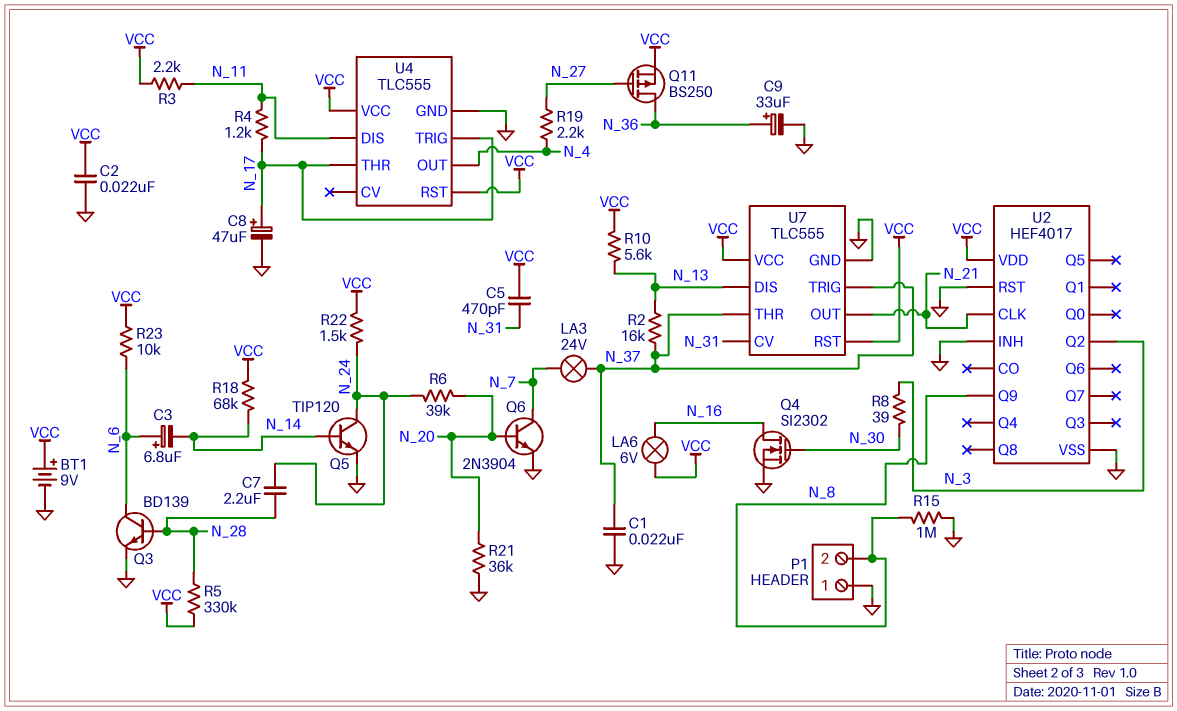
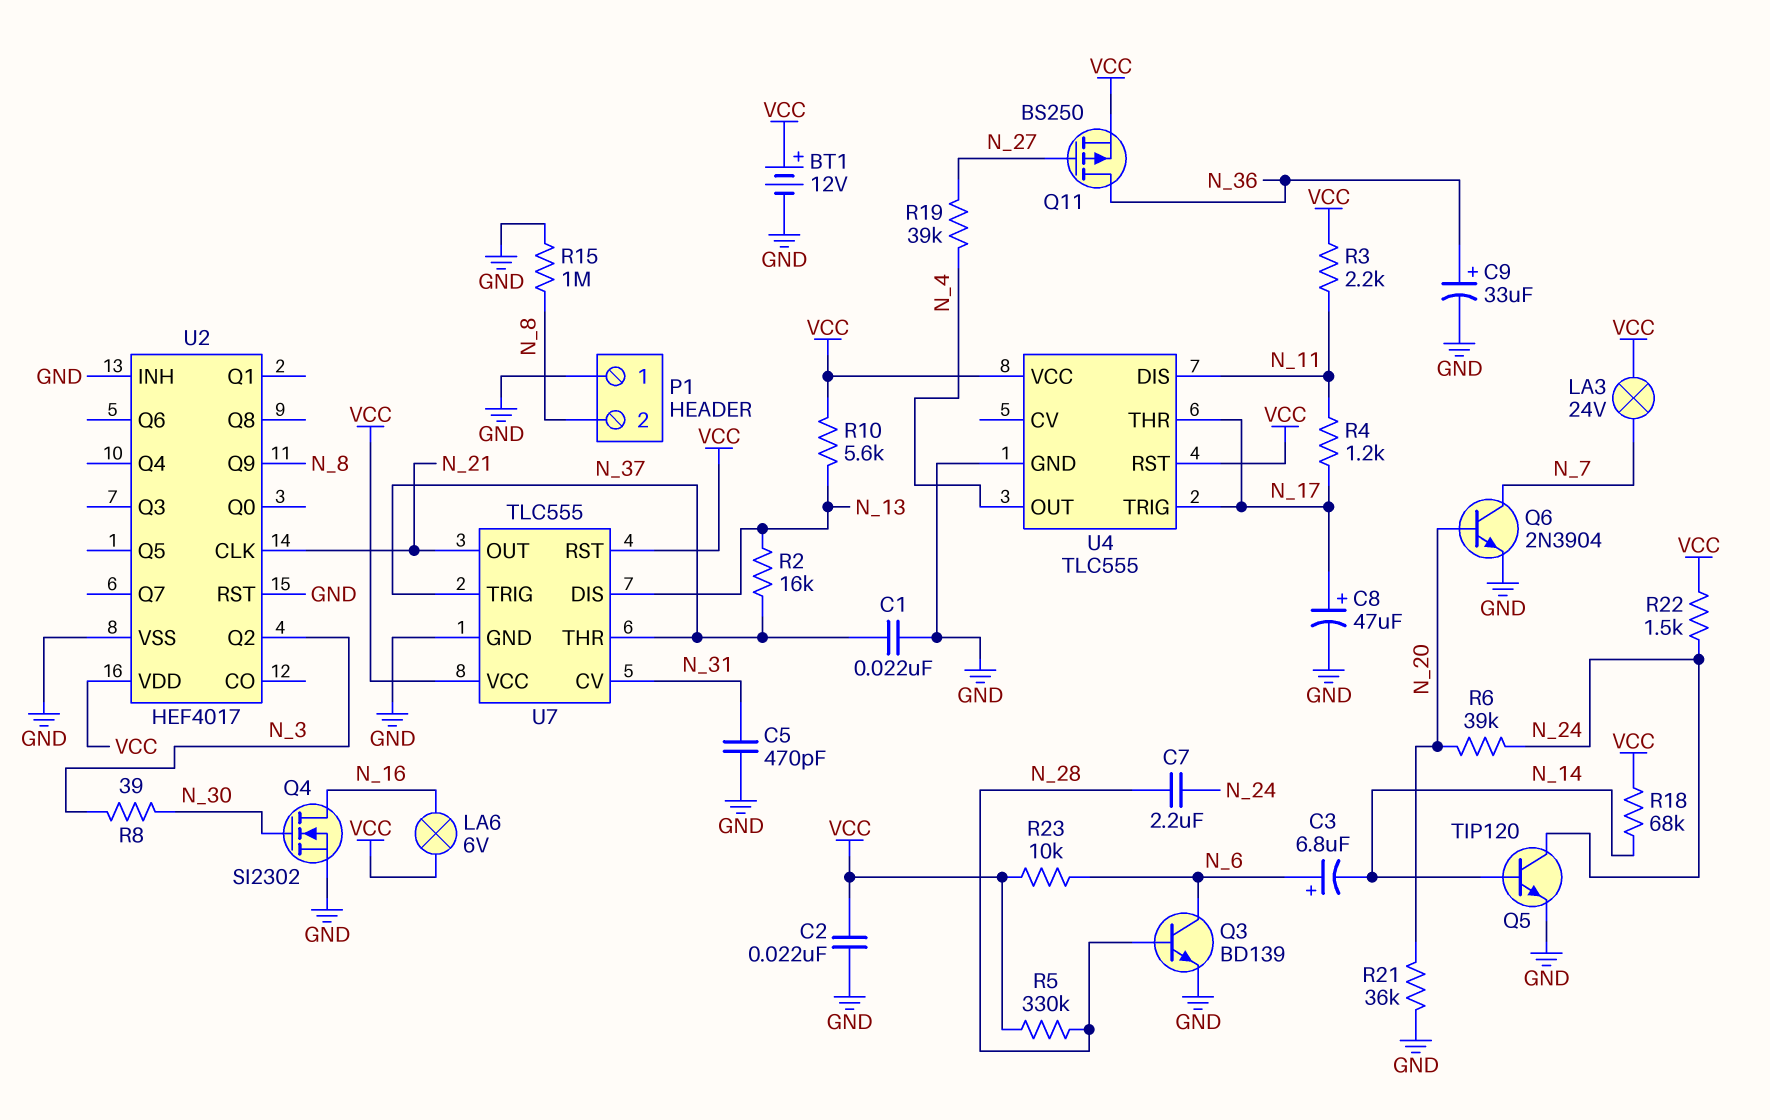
BT1: 9V (plus VCC, minus GND) -> 12V (plus VCC, minus GND)
C5: 470pF (N_31, VCC) -> 470pF (GND, N_31)
LA3: lamp 24V (N_7, N_37) -> lamp 24V (N_7, VCC)
R19: 2.2k (N_4, N_27) -> 39k (N_4, N_27)

